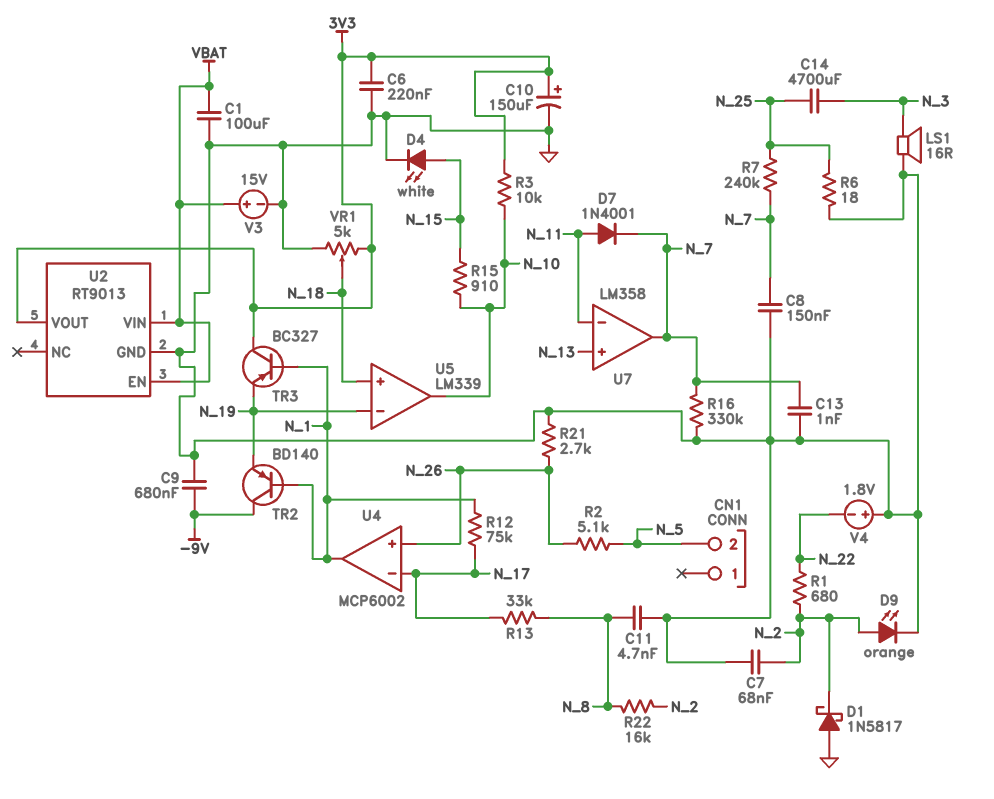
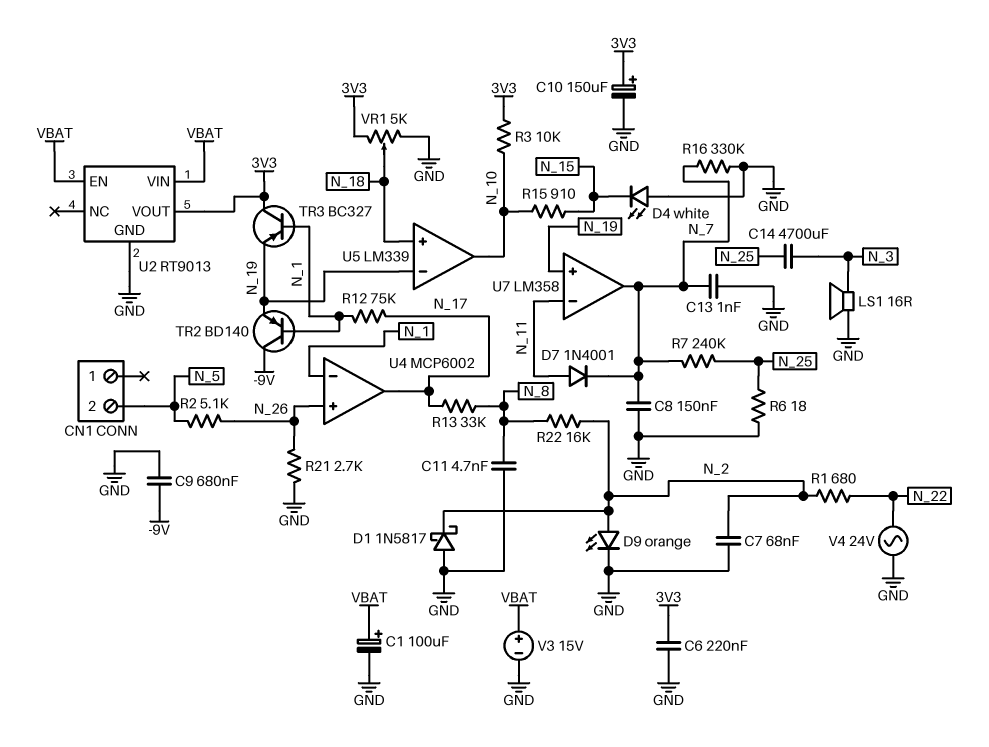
C1: 100uF (GND, VBAT) -> 100uF (plus VBAT, minus GND)
D4: LED white (A N_15, K GND) -> LED white (A GND, K N_15)
U4 pin in-: N_17 -> N_1
U4 pin out: N_1 -> N_17
U7 pin in+: N_13 -> N_19
V4: 1.8V (plus GND, minus N_22) -> AC 24V (GND, N_22)

